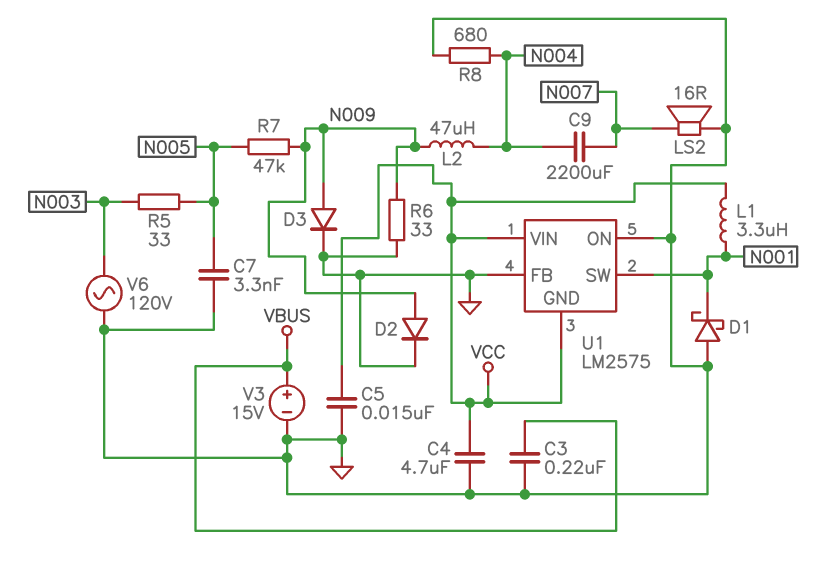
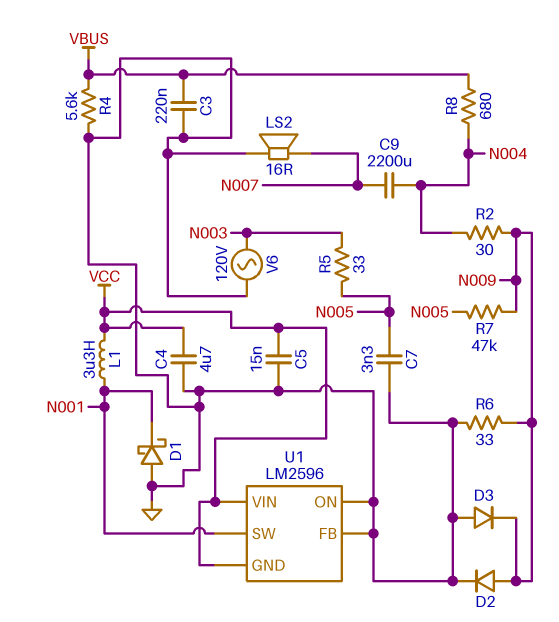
D3: diode (A N009, K GND) -> diode (A GND, K N009)
L2: 47uH (N004, N009) -> none
R2: none -> 30 (N004, N009)
R4: none -> 5.6k (GND, VBUS)
R8: 680 (GND, N004) -> 680 (N004, VBUS)
U1: LM2575 -> LM2596
V3: 15V (plus VBUS, minus GND) -> none

